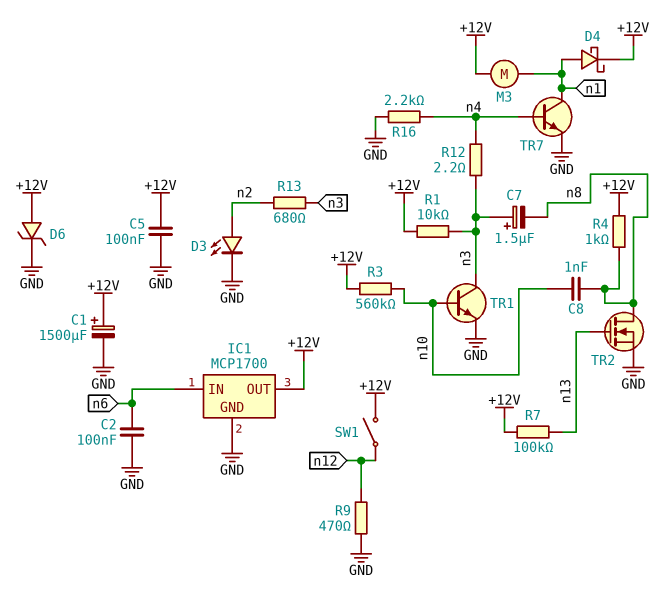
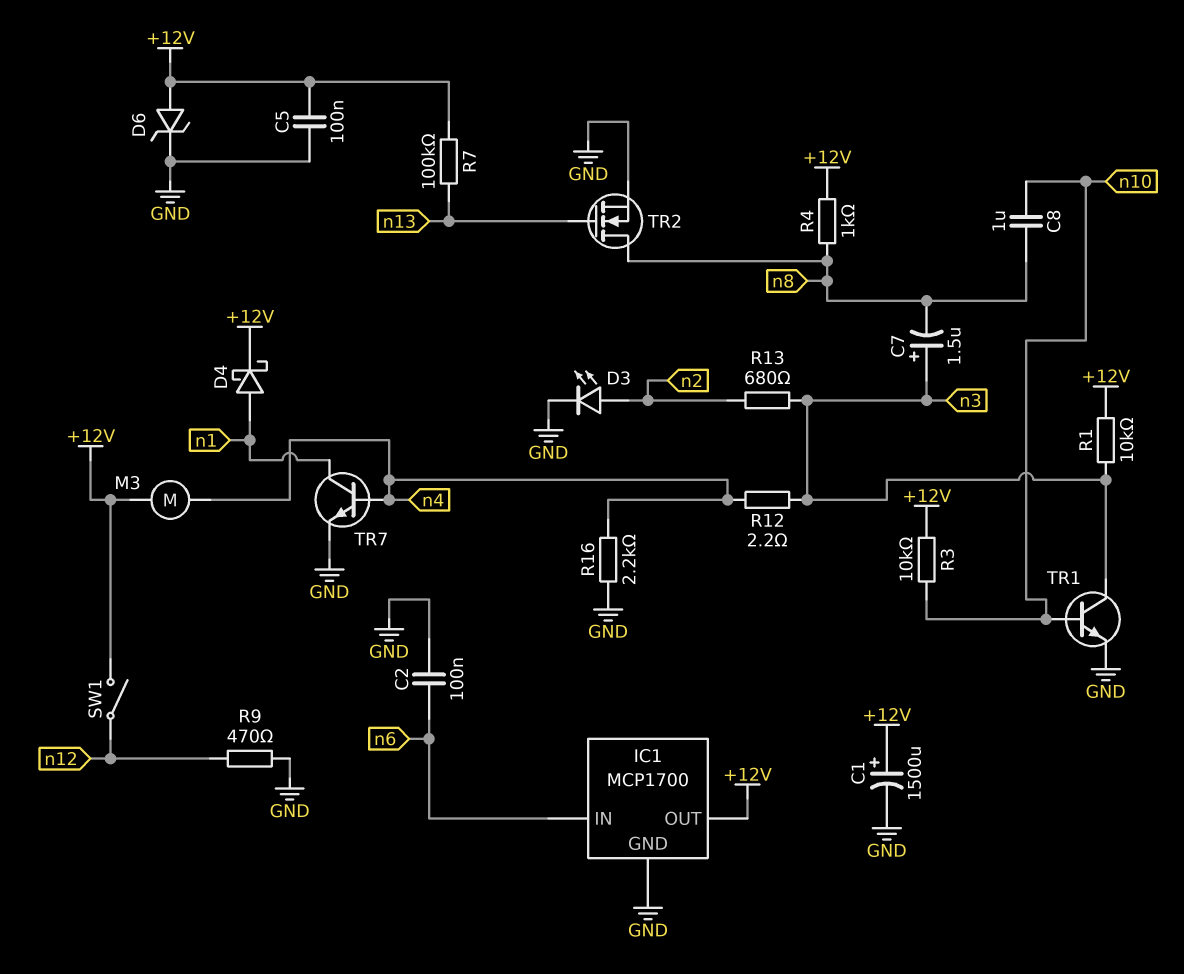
C8: 1nF (n8, n10) -> 1uF (n8, n10)
M3: motor (+12V, n1) -> motor (+12V, n4)
R3: 560k (+12V, n10) -> 10k (+12V, n10)

